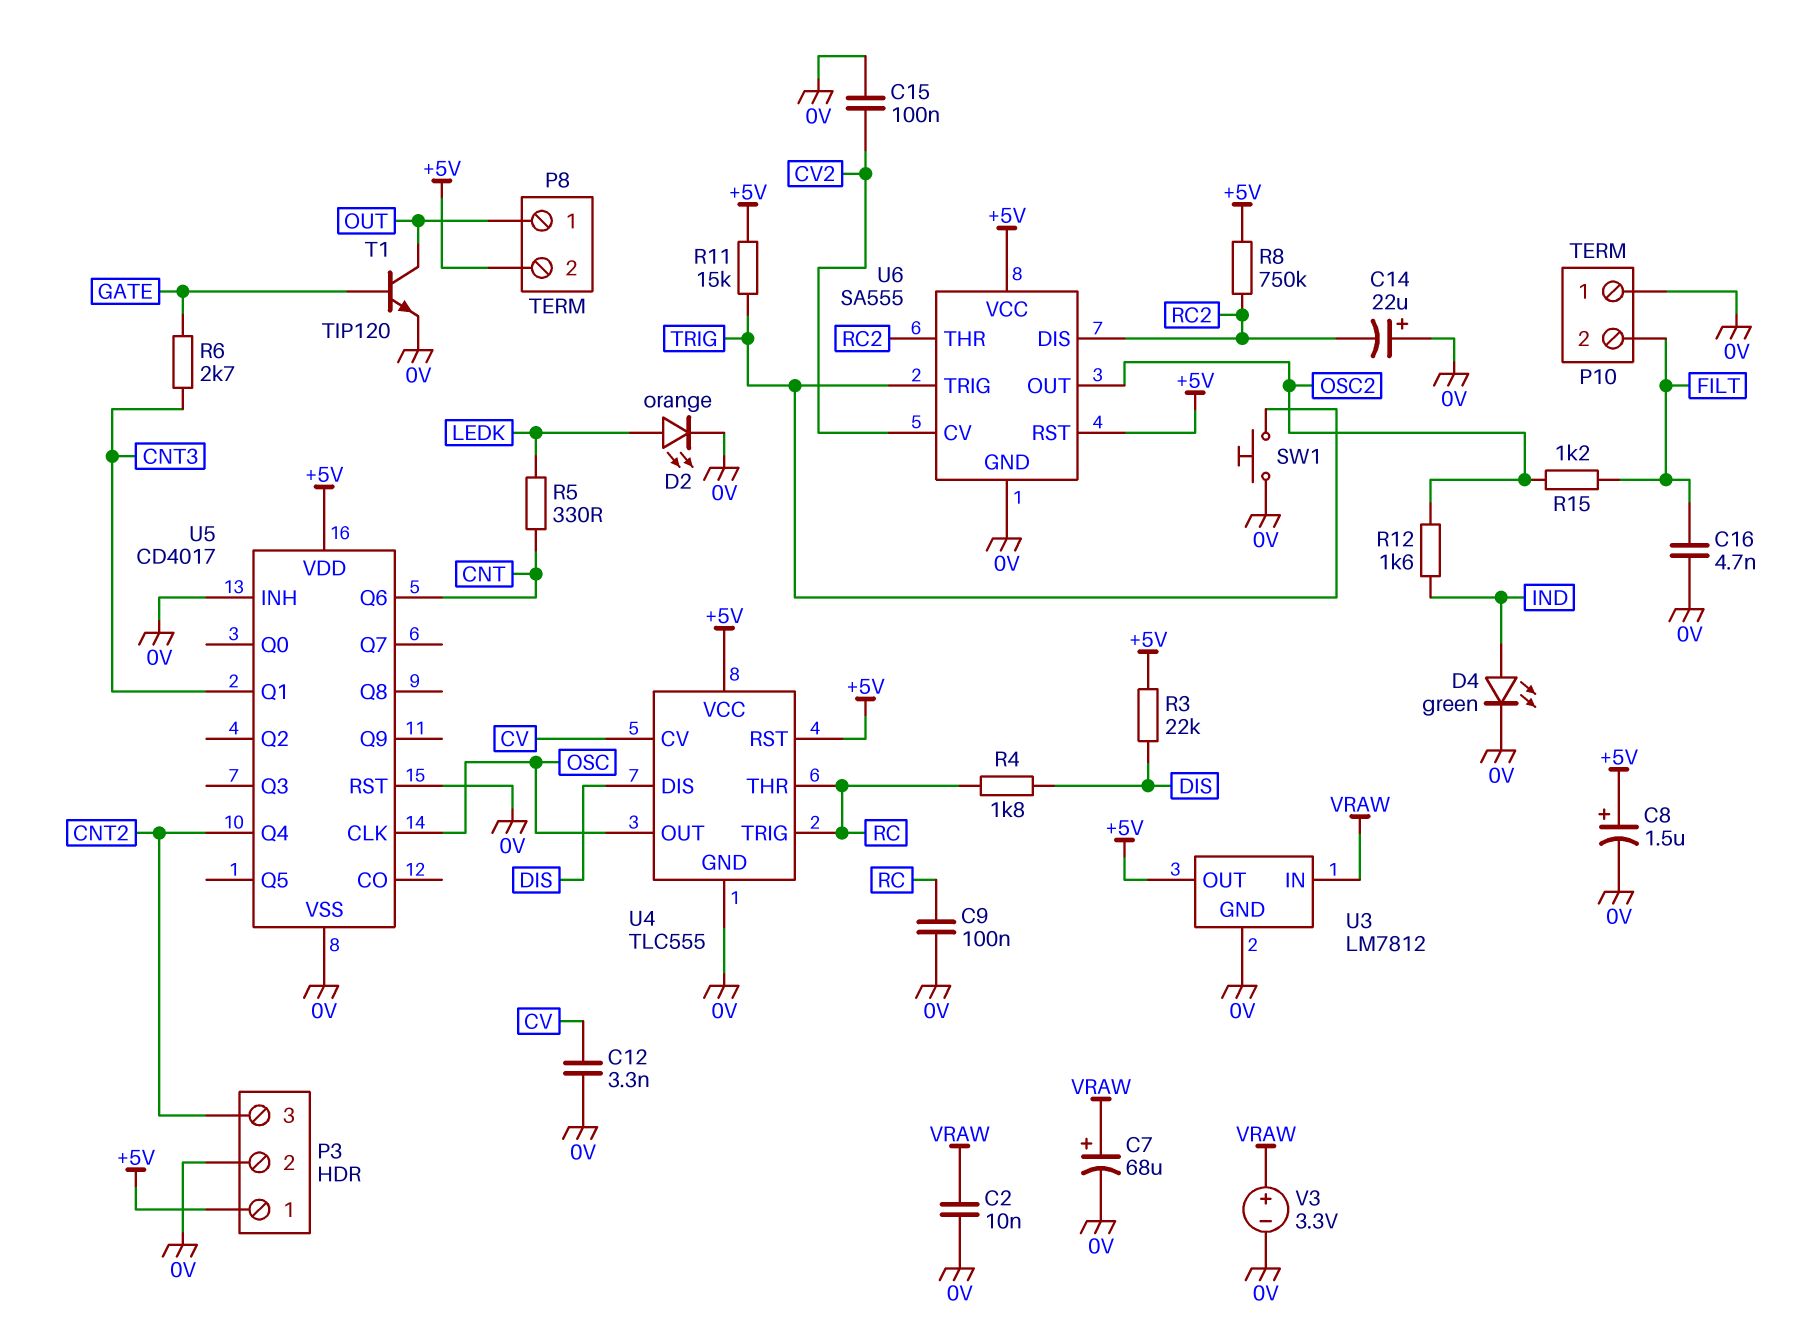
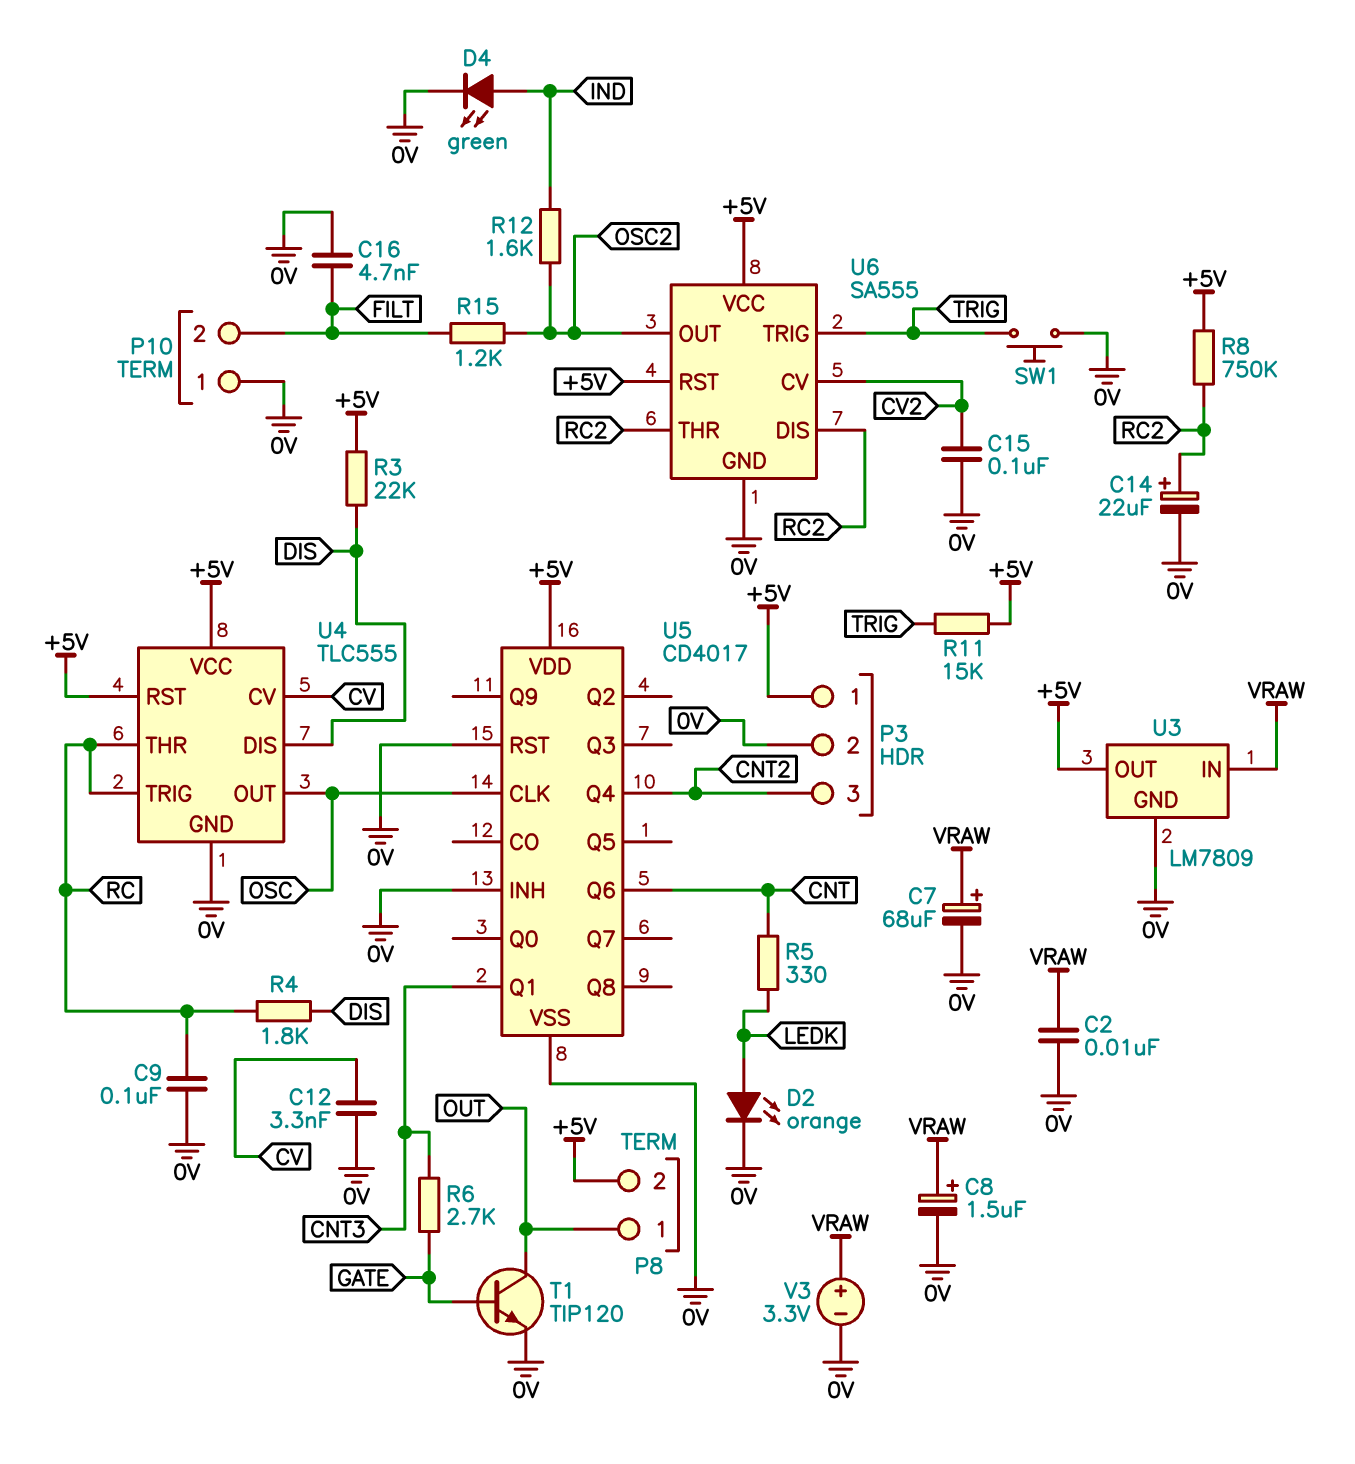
C8: 1.5uF (plus +5V, minus 0V) -> 1.5uF (plus VRAW, minus 0V)
C14: 22uF (plus 0V, minus RC2) -> 22uF (plus RC2, minus 0V)
U3: LM7812 -> LM7809

